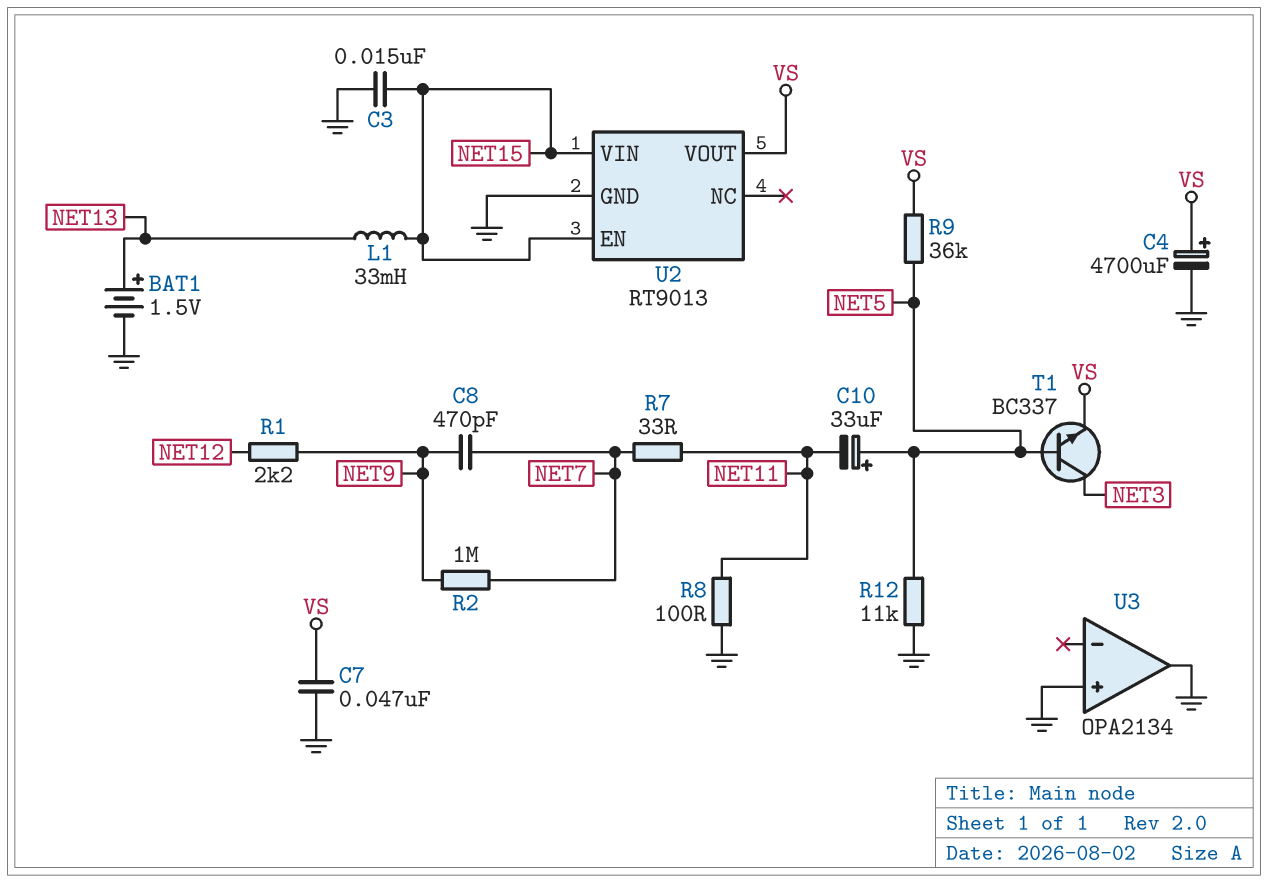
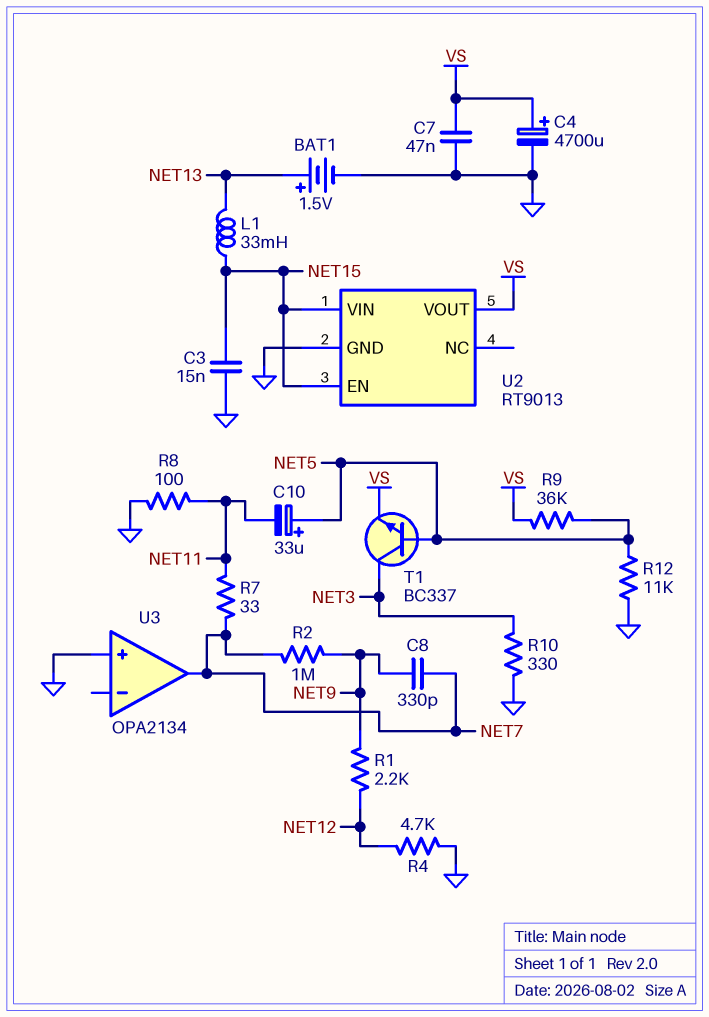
C8: 470pF (NET7, NET9) -> 330pF (NET7, NET9)
R4: none -> 4.7k (GND, NET12)
R10: none -> 330 (GND, NET3)
U3 pin out: GND -> NET7

